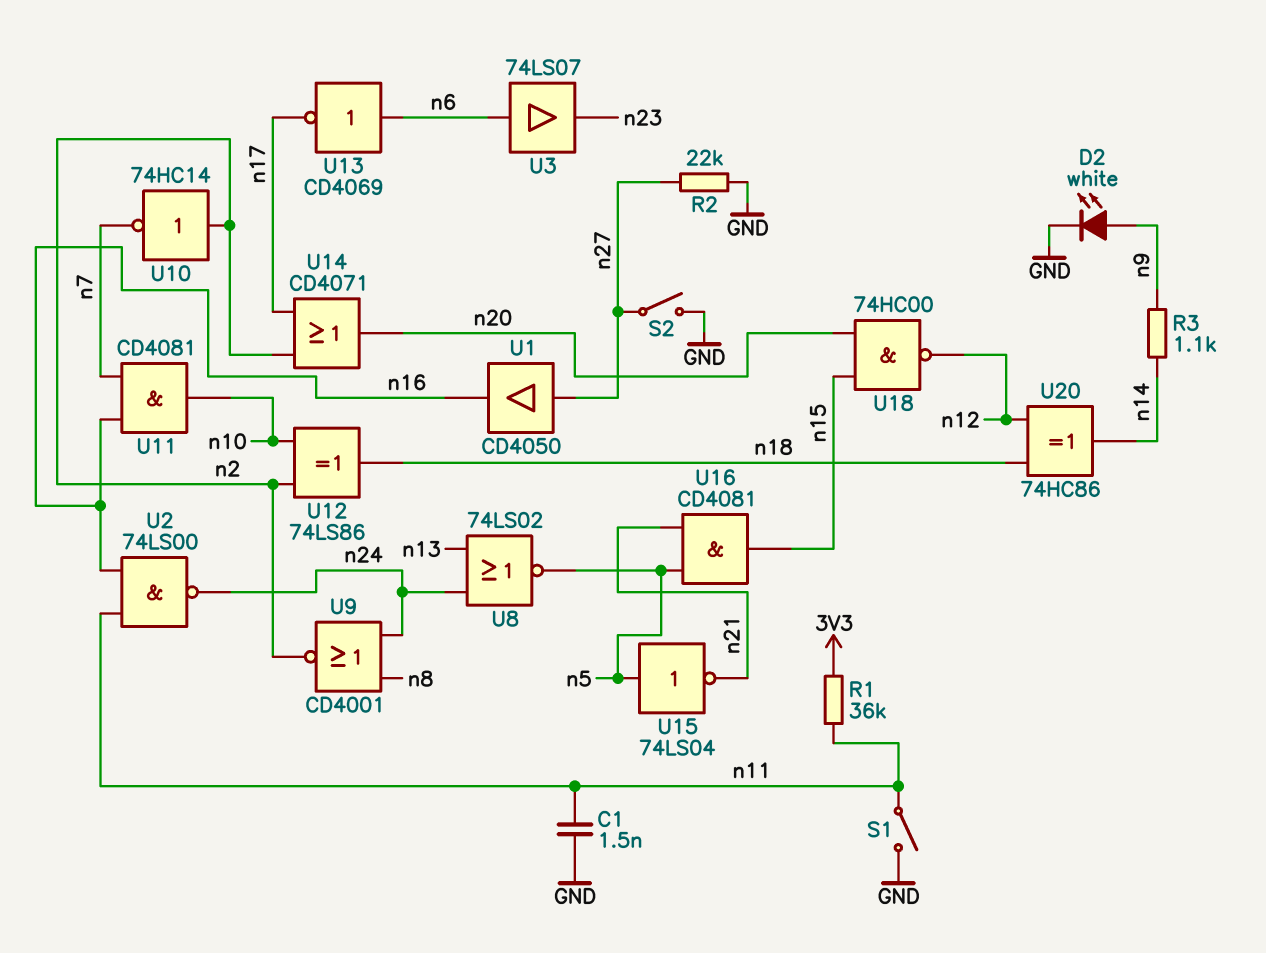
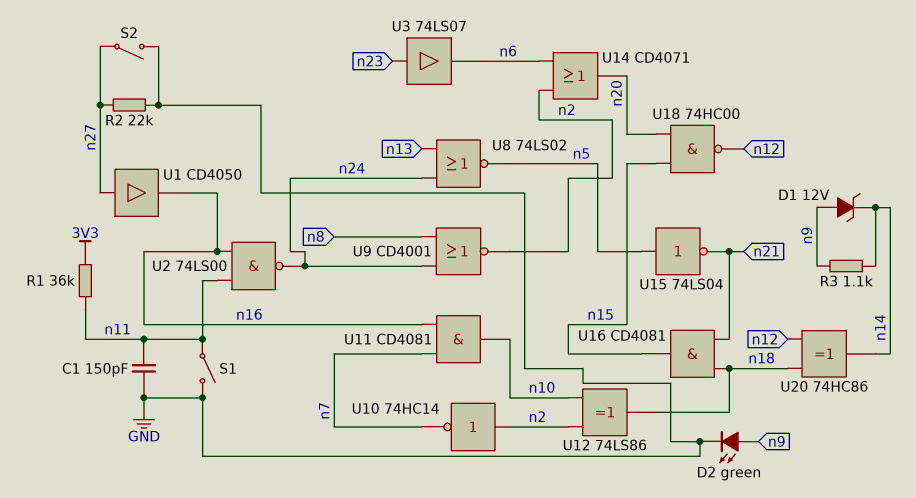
C1: 1.5nF (GND, n11) -> 150pF (GND, n11)
D1: none -> zener 12V (A n9, K n14)
D2: LED white (A n9, K GND) -> LED green (A n9, K GND)
U3: buffer 74LS07 (in n6, out n23) -> buffer 74LS07 (in n23, out n6)
U13: NOT CD4069 (in n6, out n17) -> none
U14: OR CD4071 (in n2, in n17, out n20) -> OR CD4071 (in n2, in n6, out n20)
U16: AND CD4081 (in n5, in n21, out n15) -> AND CD4081 (in n18, in n21, out n15)

